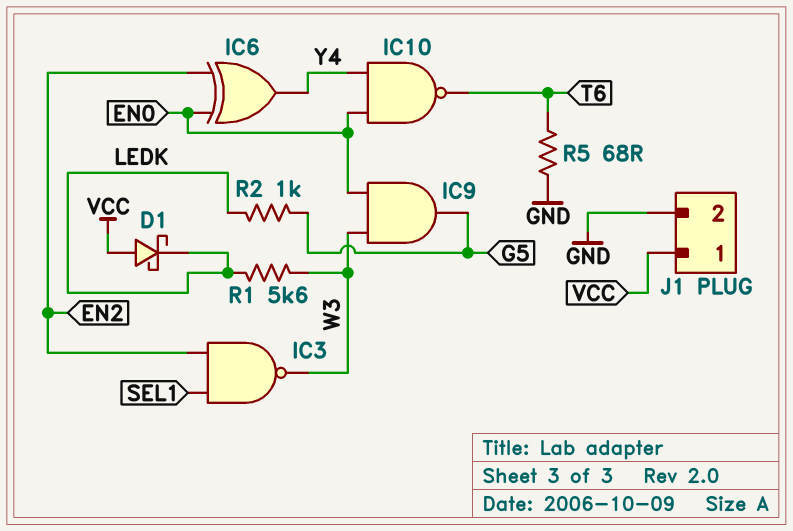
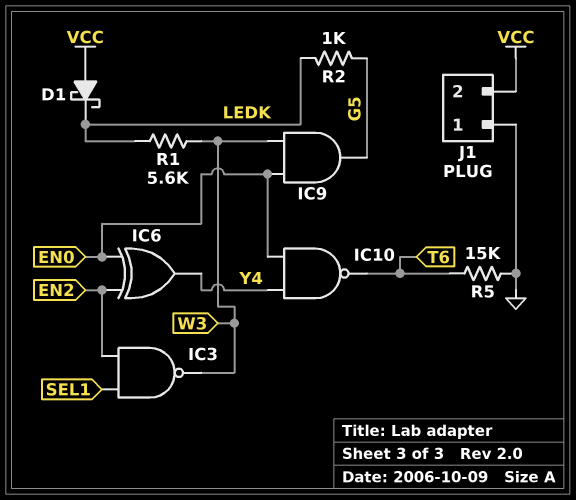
J1 pin 1: VCC -> GND
J1 pin 2: GND -> VCC
R5: 68 (GND, T6) -> 15k (GND, T6)

